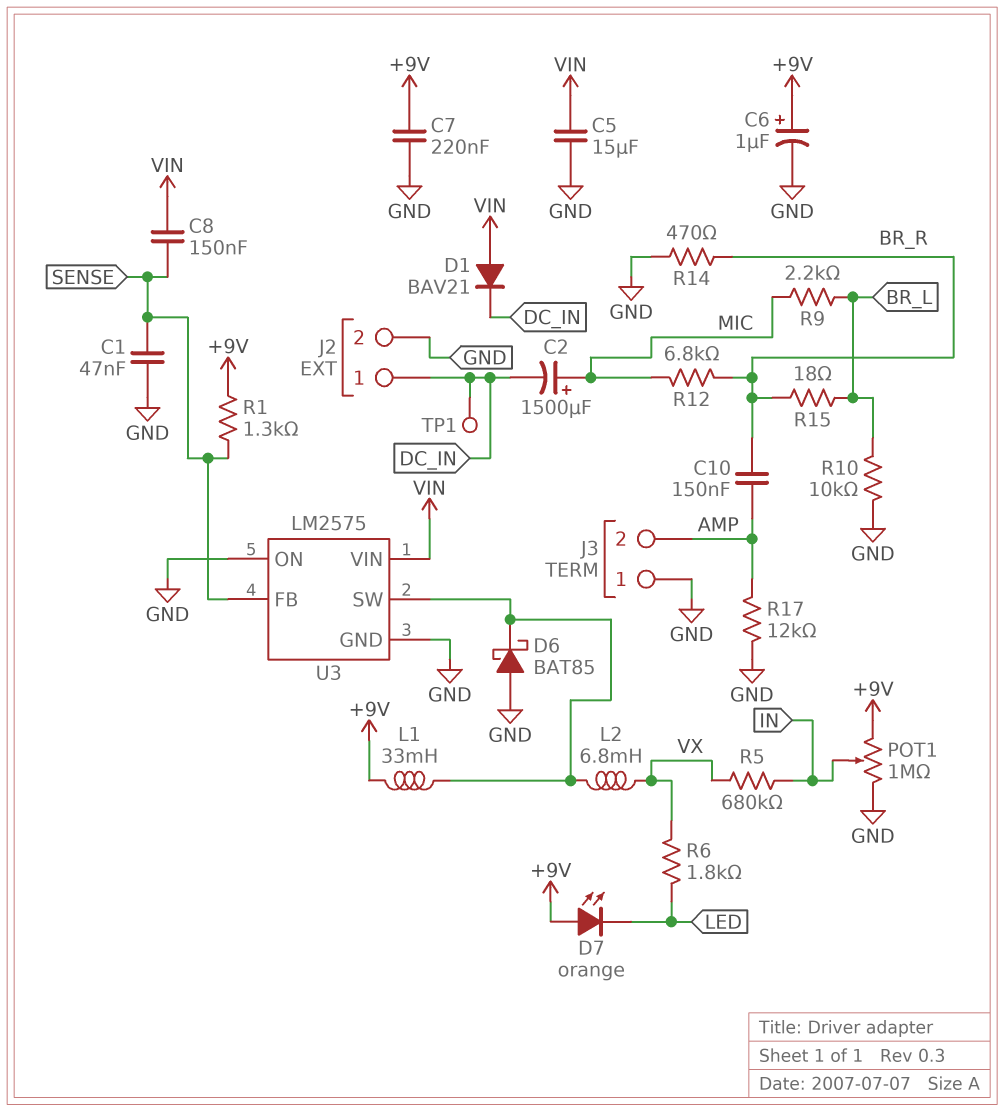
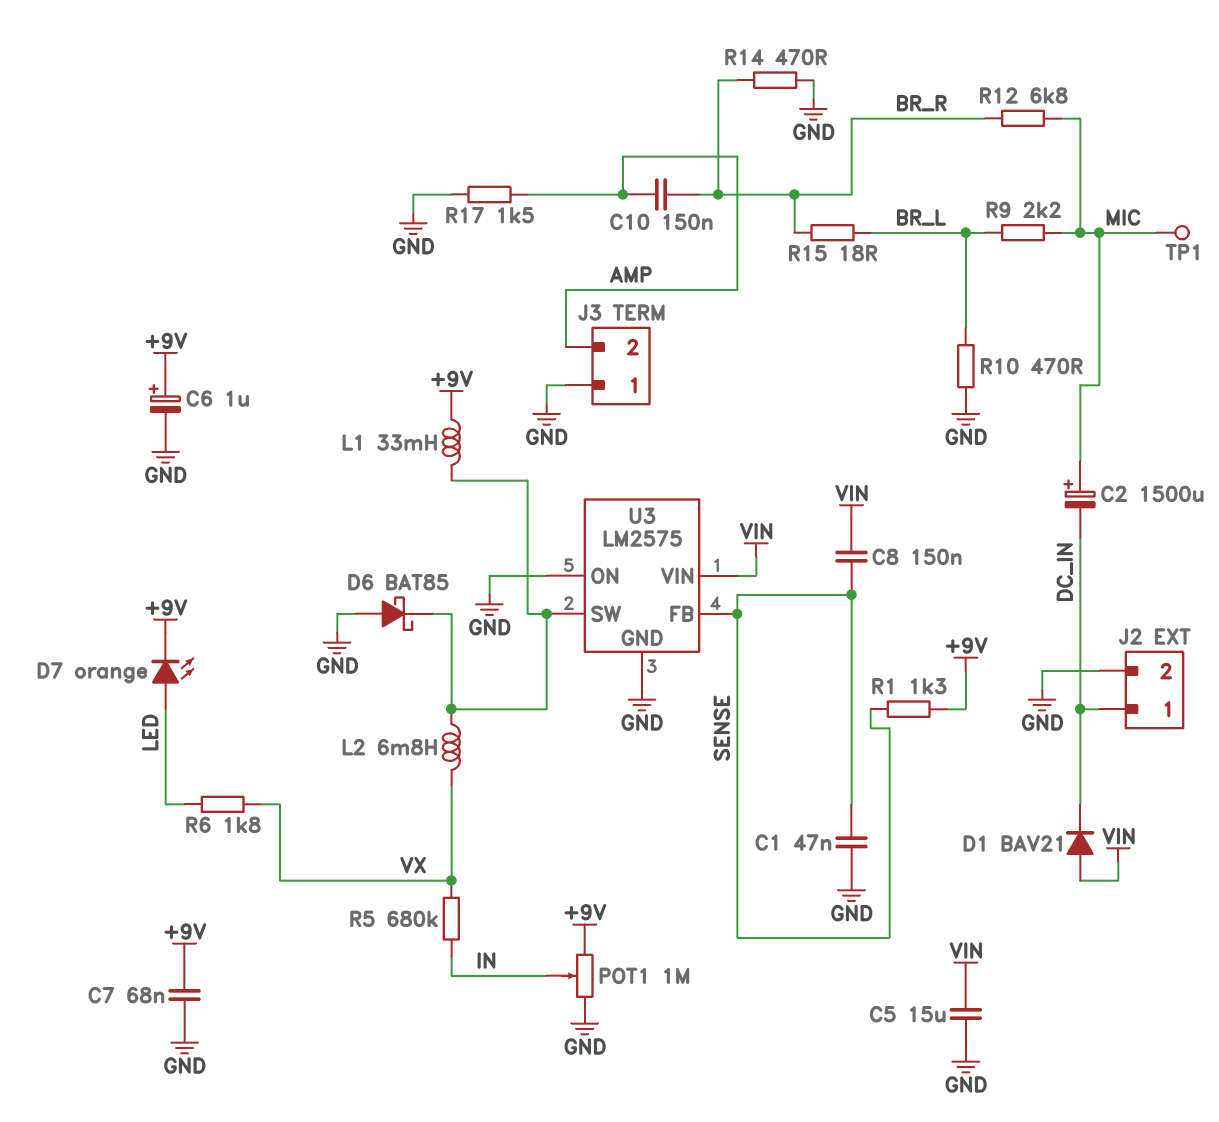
C7: 220nF (+9V, GND) -> 68nF (+9V, GND)
D7: LED orange (A +9V, K LED) -> LED orange (A LED, K +9V)
R10: 10k (BR_L, GND) -> 470 (BR_L, GND)
R17: 12k (AMP, GND) -> 1.5k (AMP, GND)
TP1: test point (DC_IN) -> test point (MIC)

